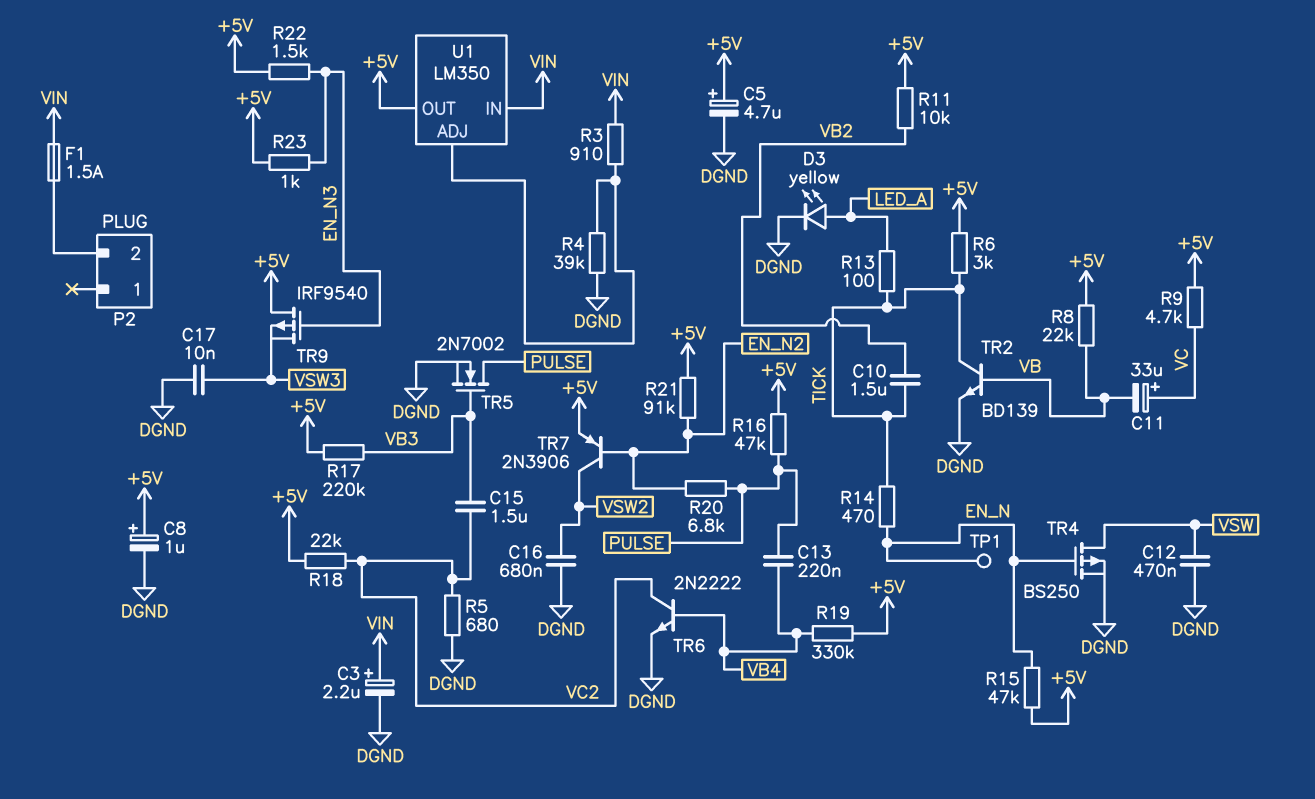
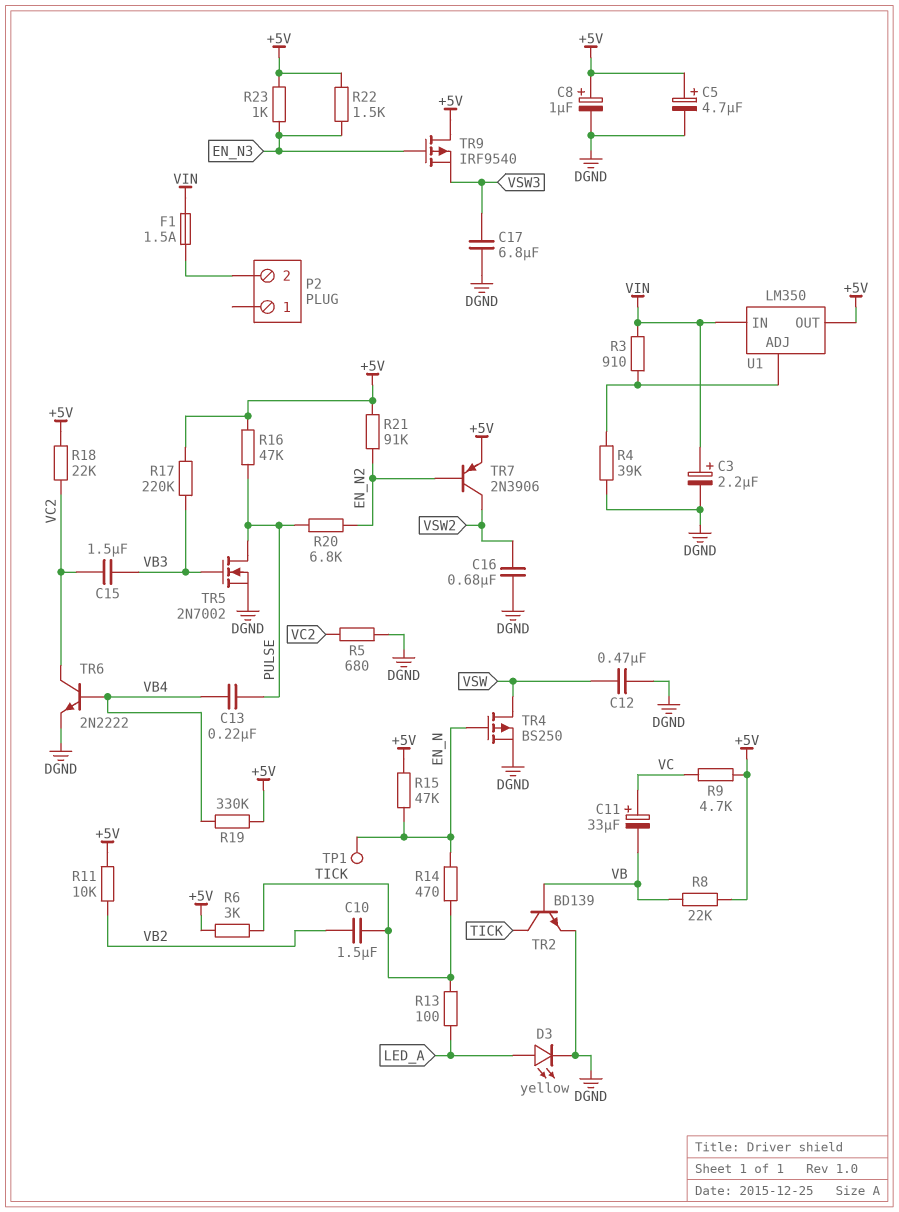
C17: 10nF (DGND, VSW3) -> 6.8uF (DGND, VSW3)

